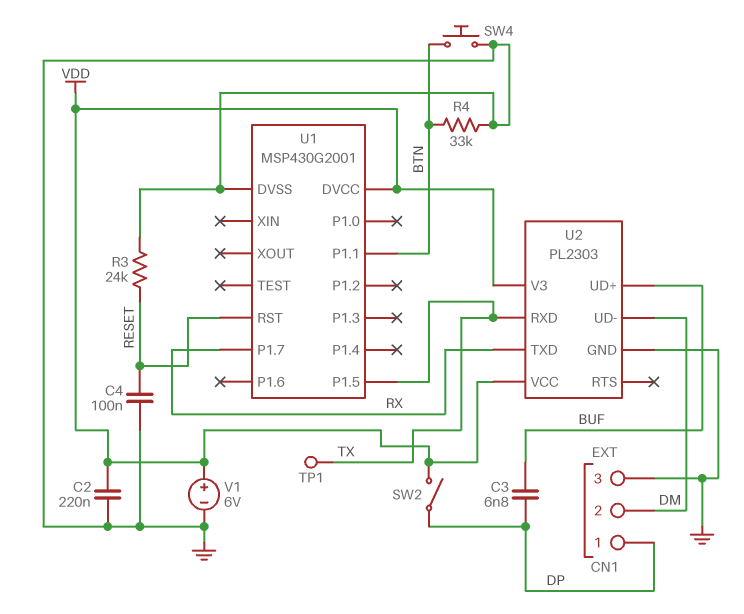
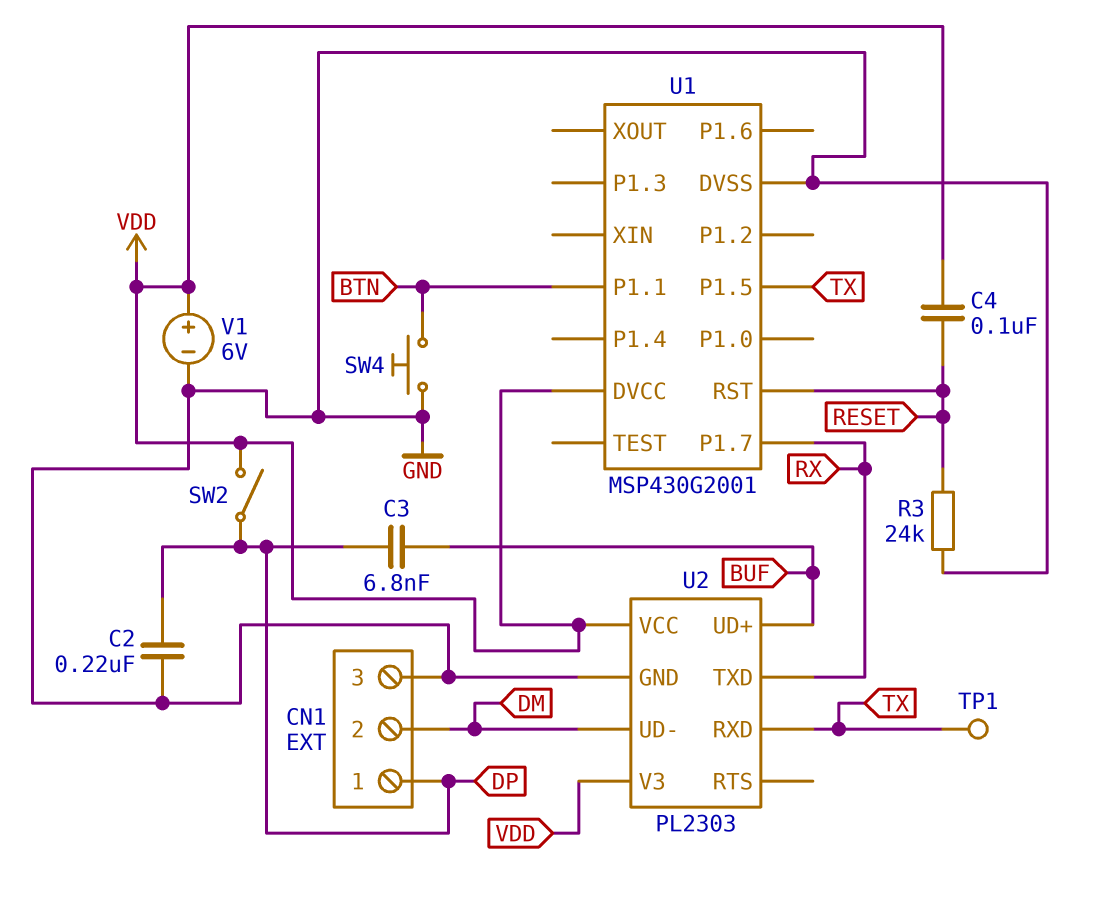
C2: 220nF (GND, VDD) -> 220nF (DP, GND)
C4: 100nF (GND, RESET) -> 100nF (RESET, VDD)
R4: 33k (BTN, GND) -> none

